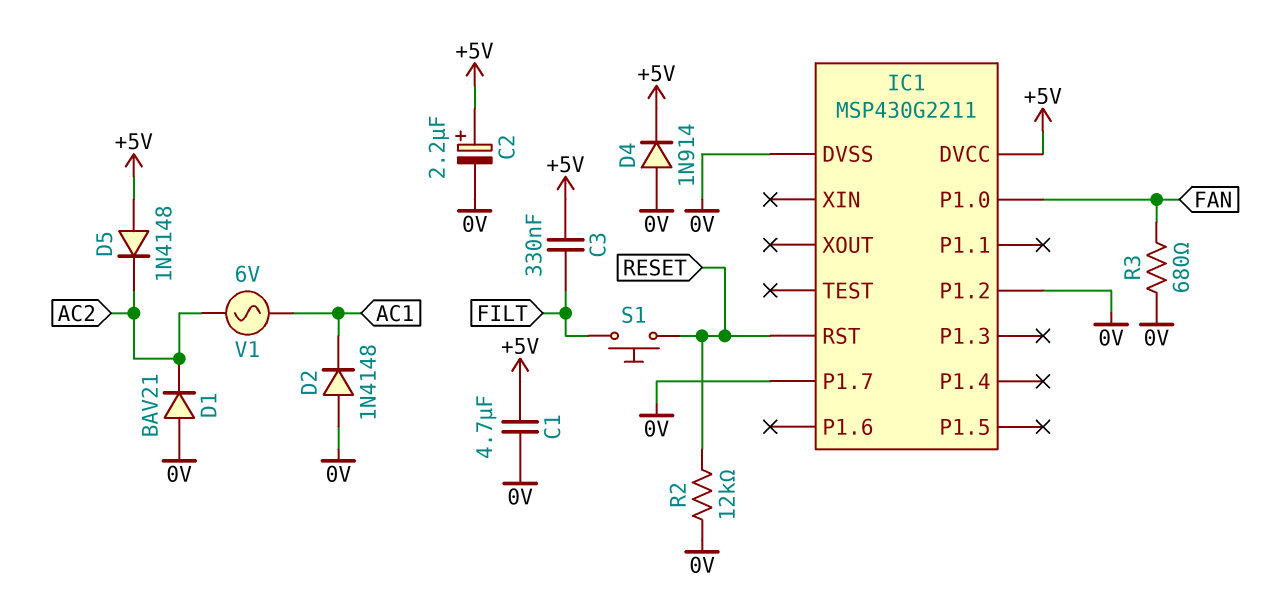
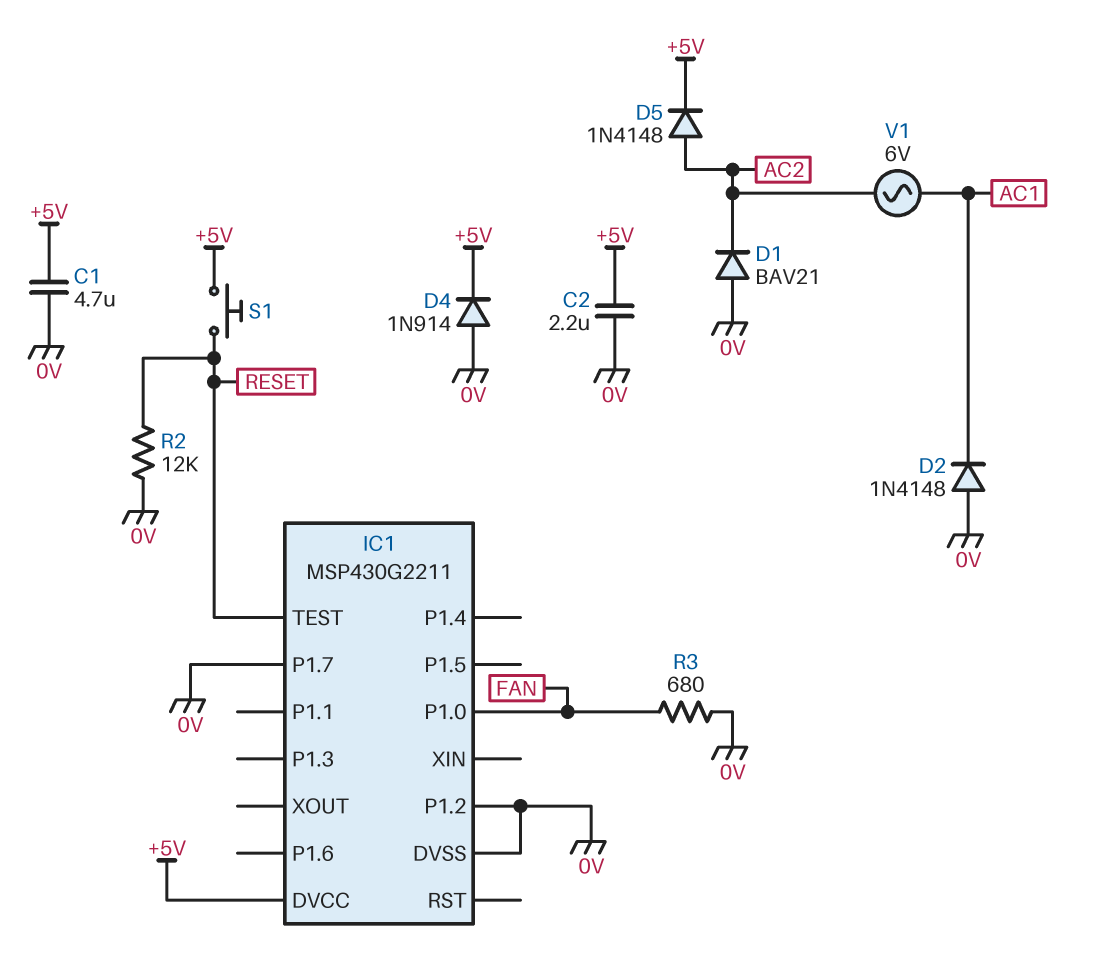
C2: 2.2uF (plus +5V, minus 0V) -> 2.2uF (+5V, 0V)
C3: 330nF (+5V, FILT) -> none
D5: diode 1N4148 (A +5V, K AC2) -> diode 1N4148 (A AC2, K +5V)
IC1 pin RST: RESET -> none
IC1 pin TEST: none -> RESET
S1: button (FILT, RESET) -> button (+5V, RESET)

